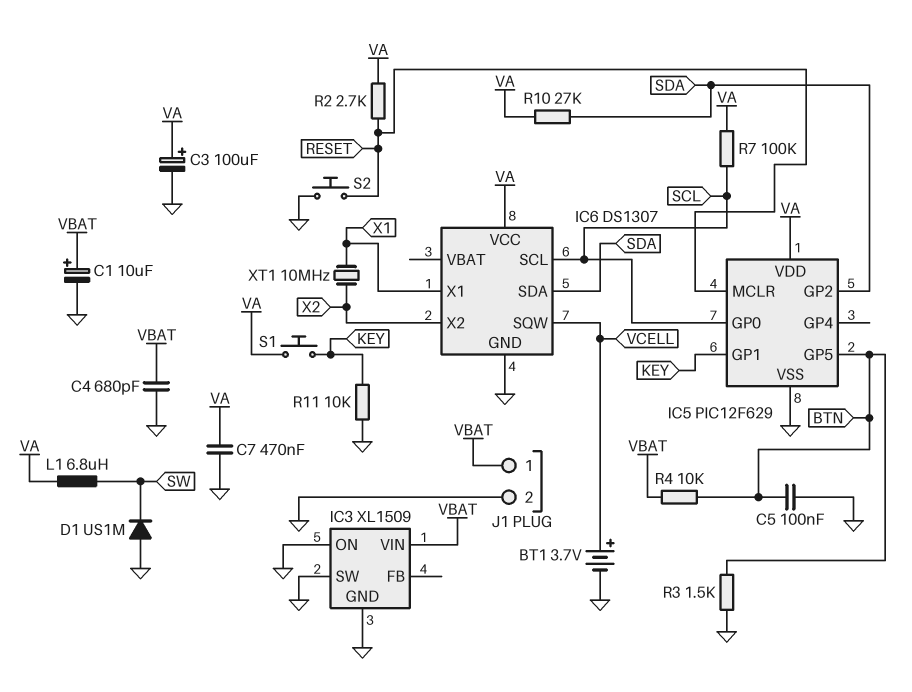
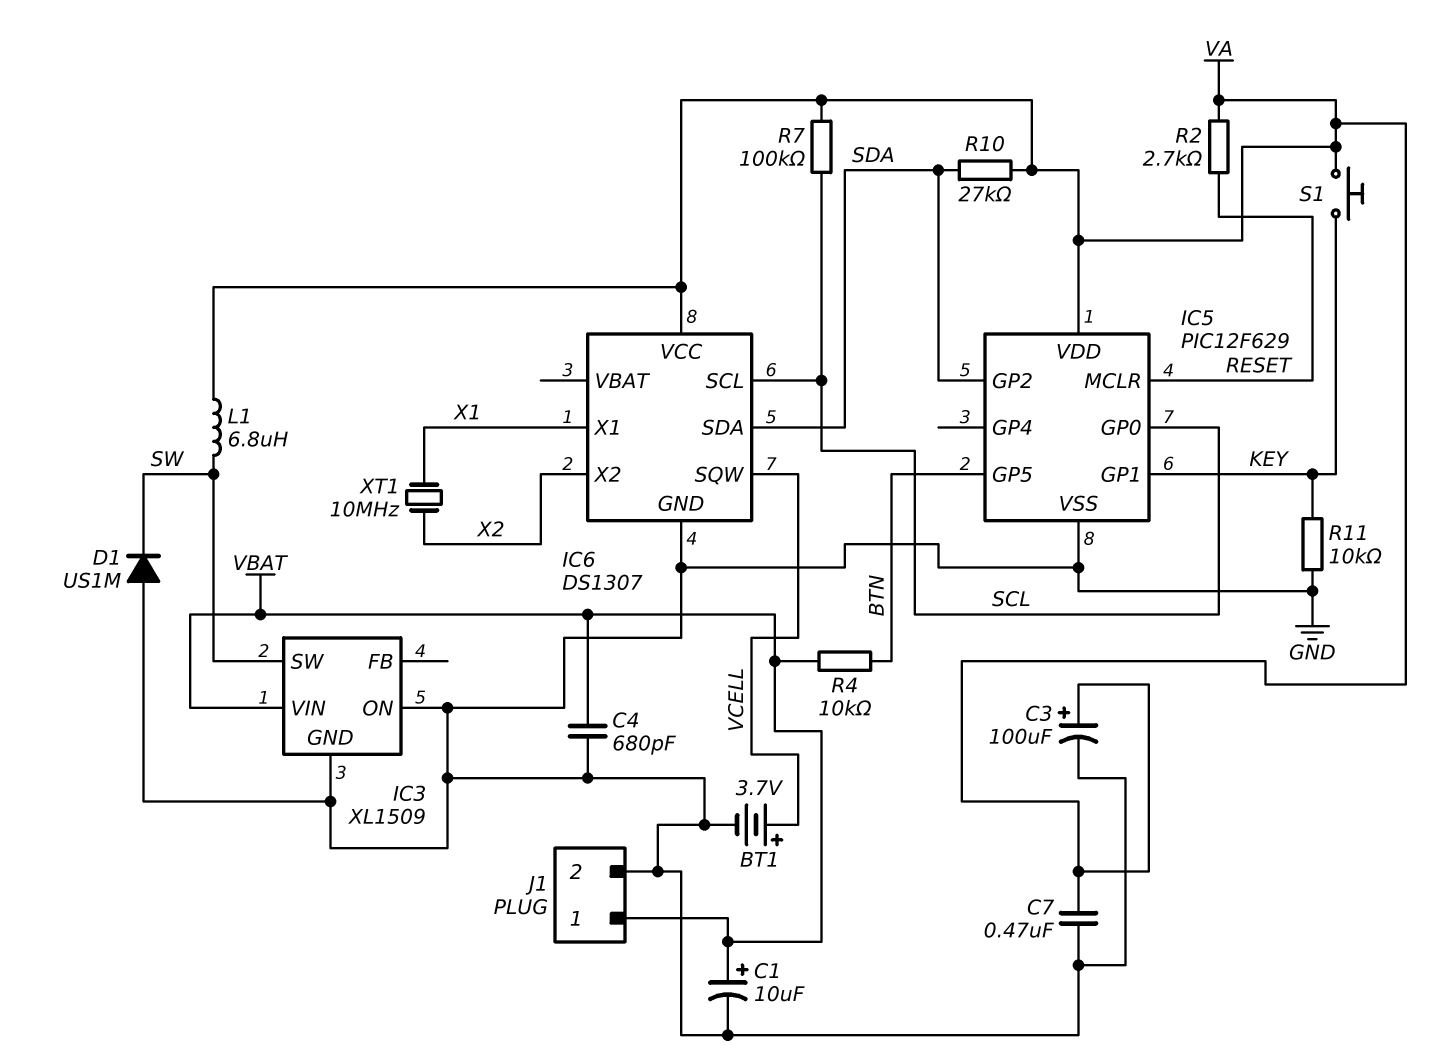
C5: 100nF (BTN, GND) -> none
IC3 pin SW: GND -> SW
R3: 1.5k (BTN, GND) -> none
S2: button (GND, RESET) -> none

